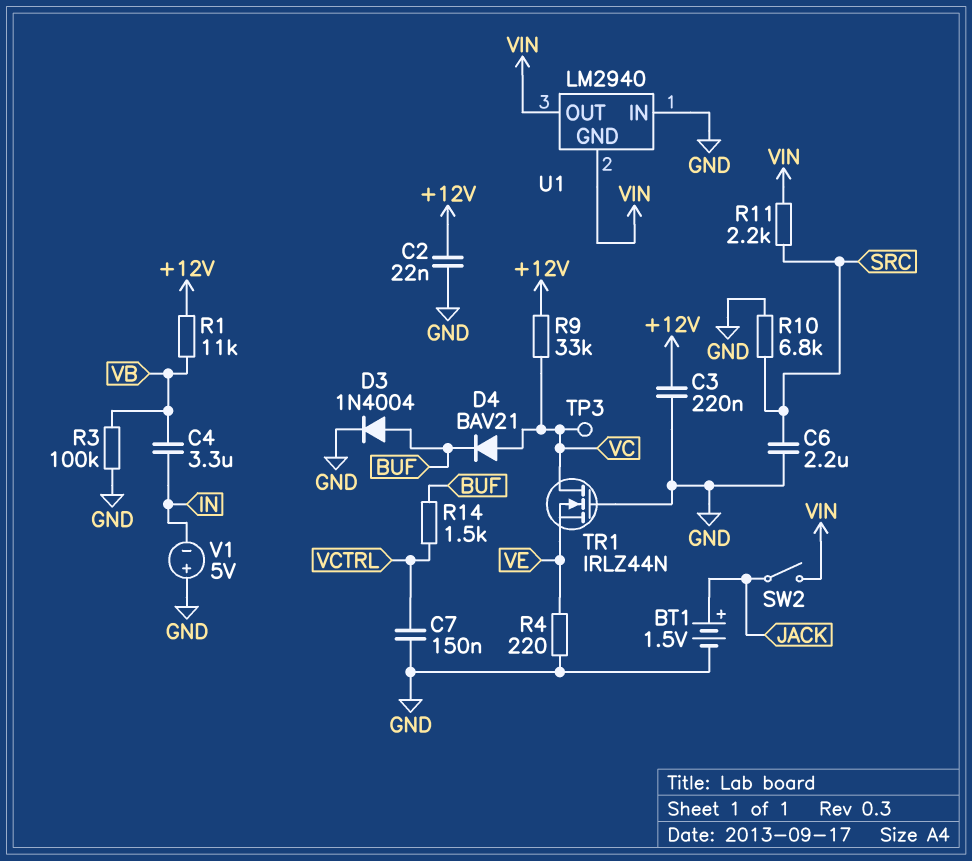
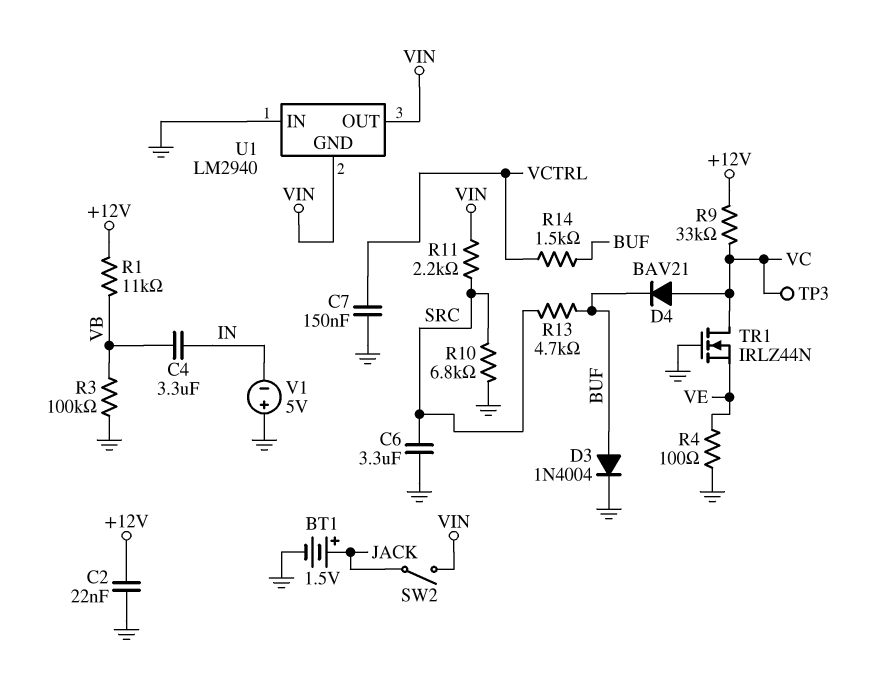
C3: 220nF (+12V, GND) -> none
C6: 2.2uF (GND, SRC) -> 3.3uF (GND, SRC)
R4: 220 (GND, VE) -> 100 (GND, VE)
R13: none -> 4.7k (BUF, SRC)

